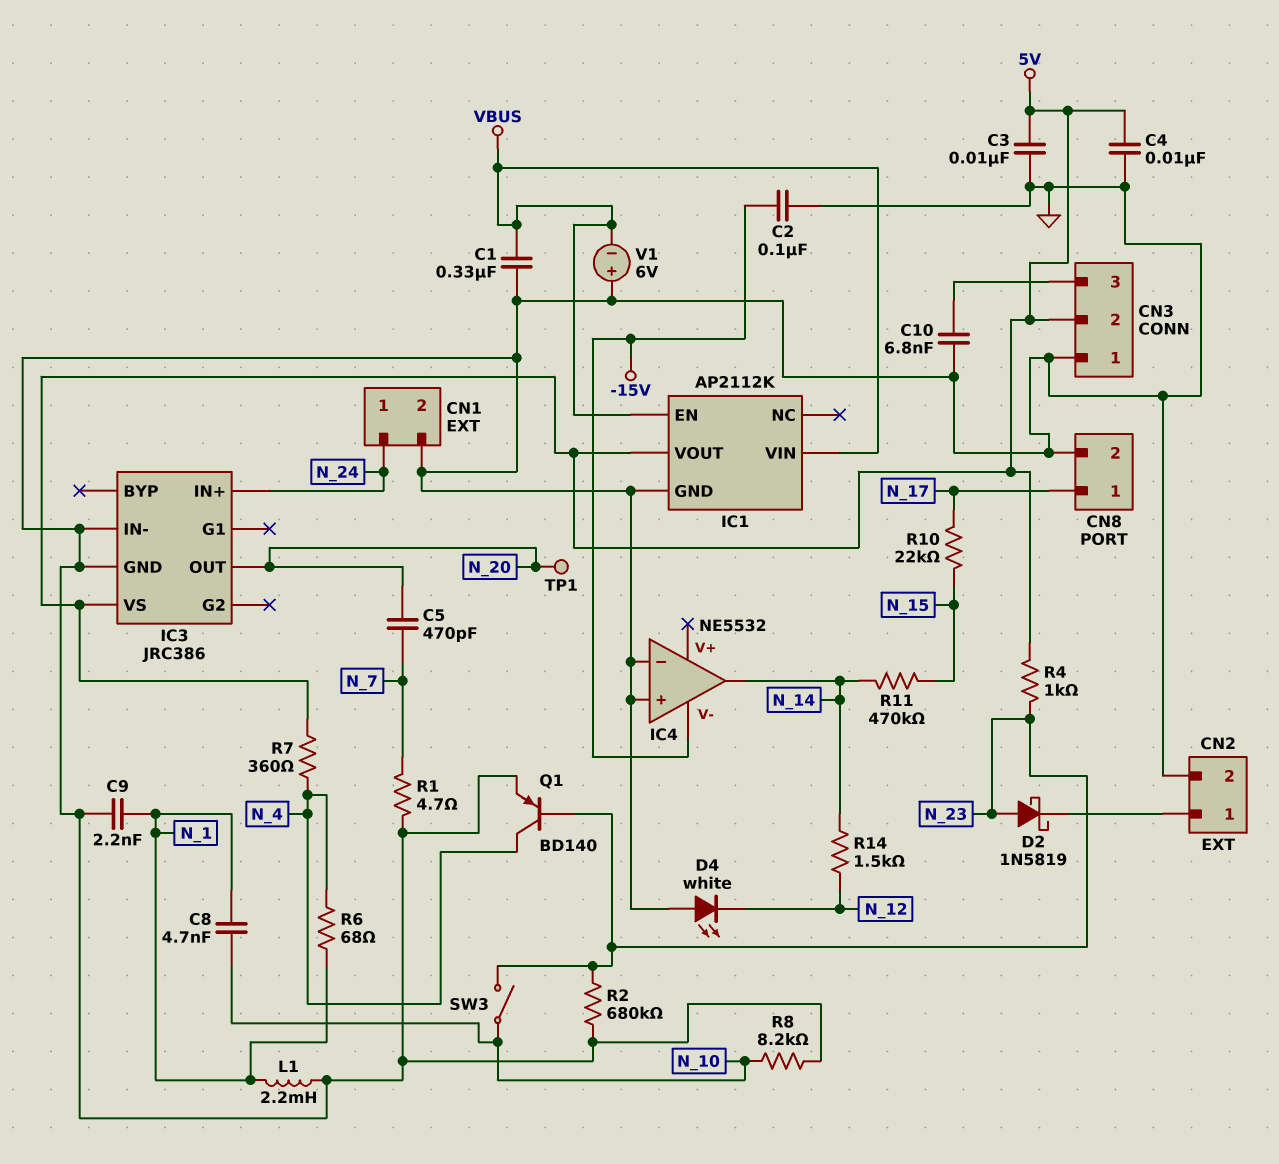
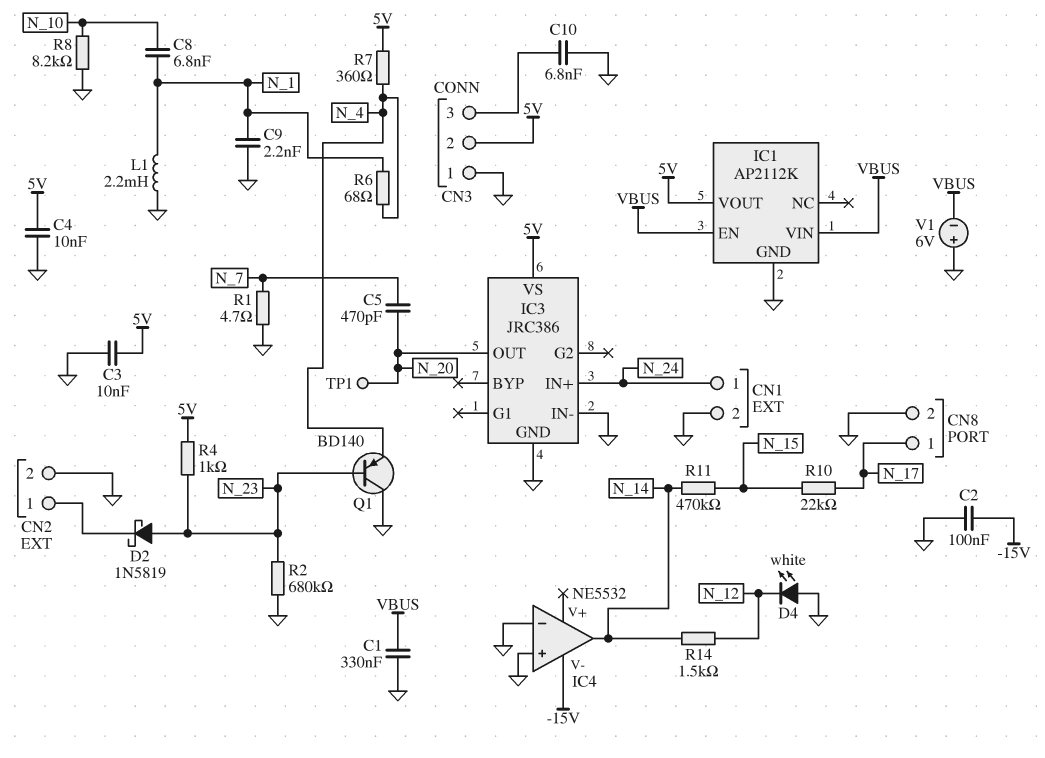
C8: 4.7nF (N_1, N_10) -> 6.8nF (N_1, N_10)
Q1: PNP BD140 (B N_23, C N_4, E GND) -> PNP BD140 (B N_23, C GND, E N_4)
SW3: switch (N_10, N_23) -> none

